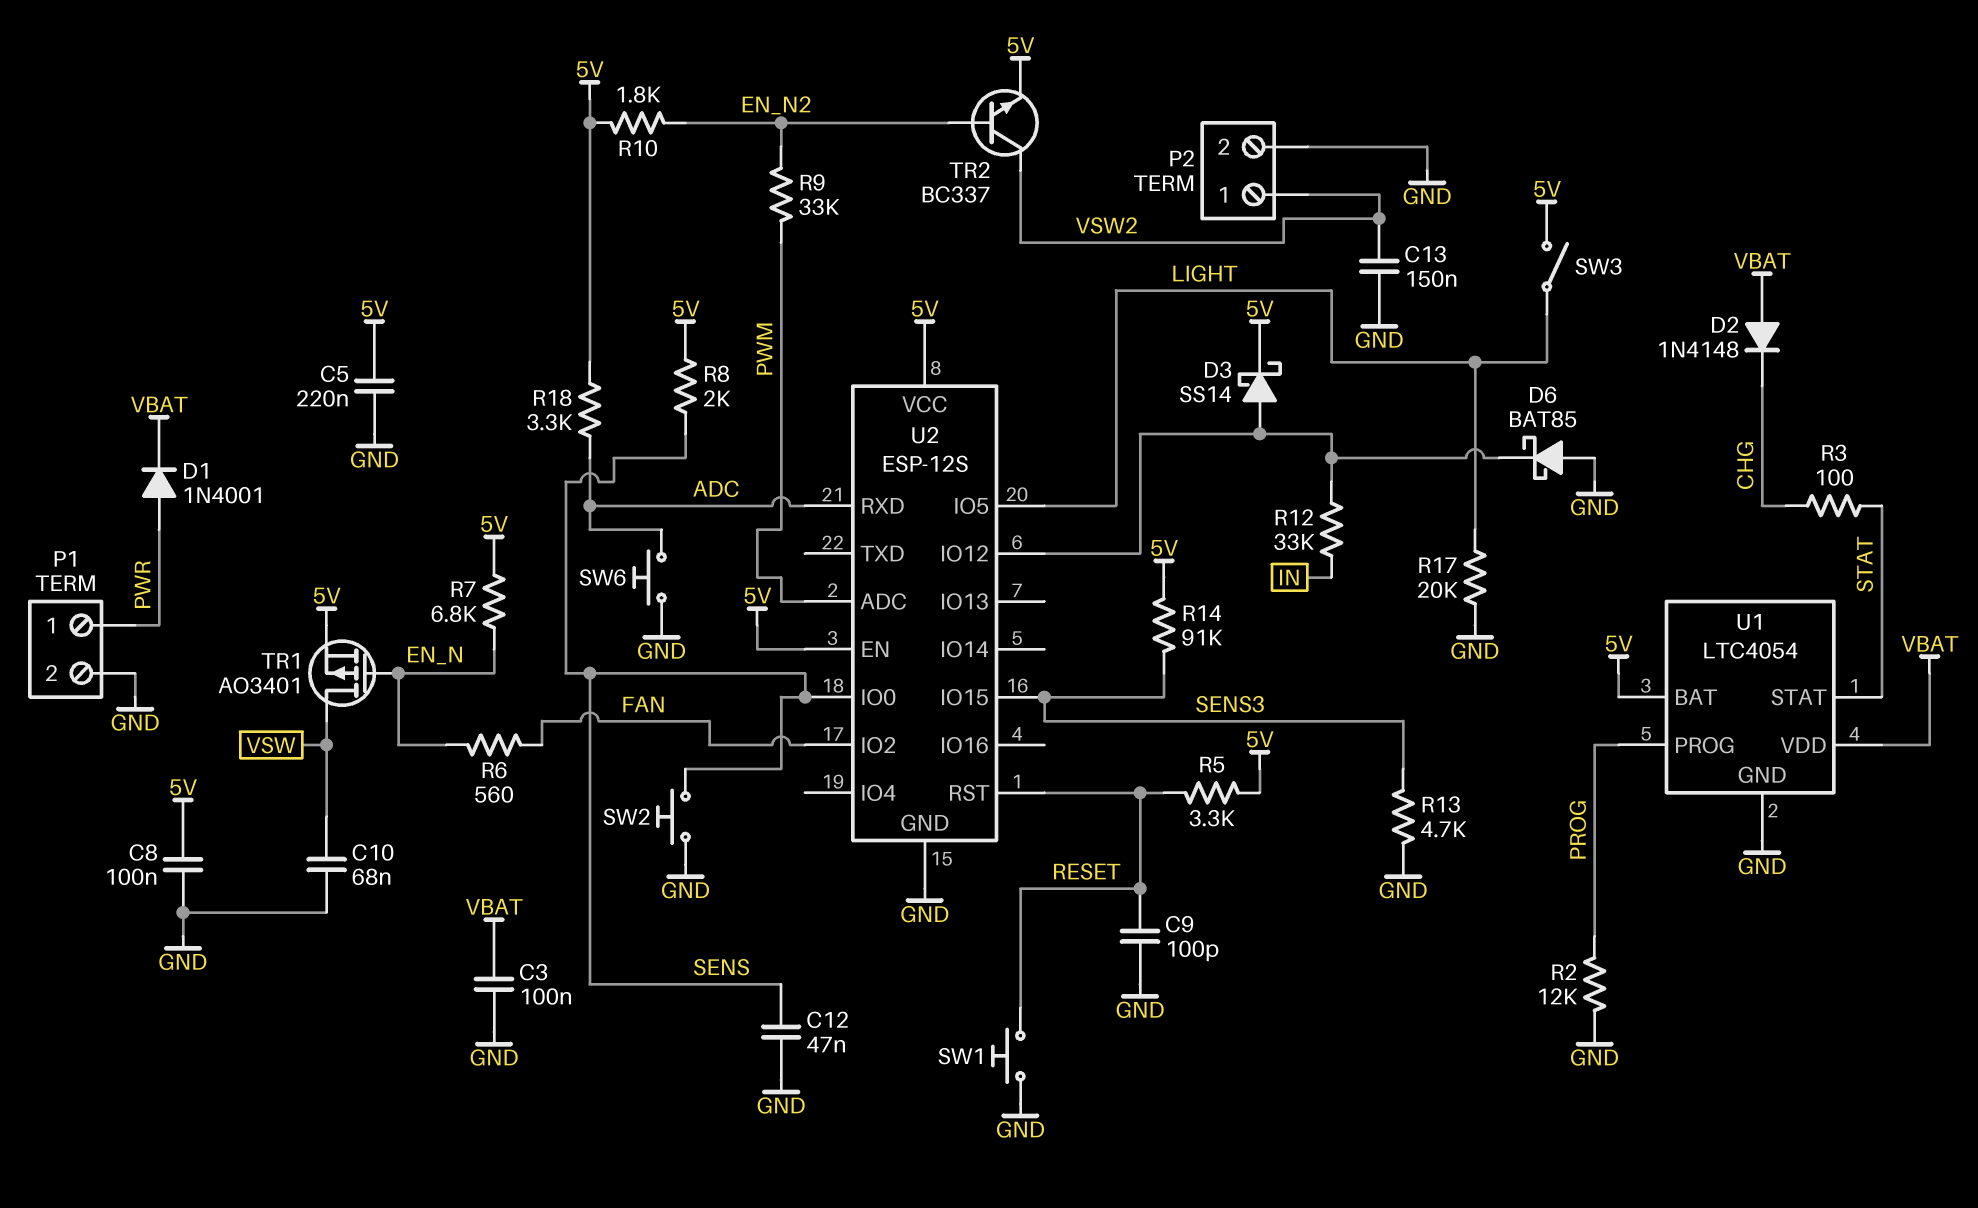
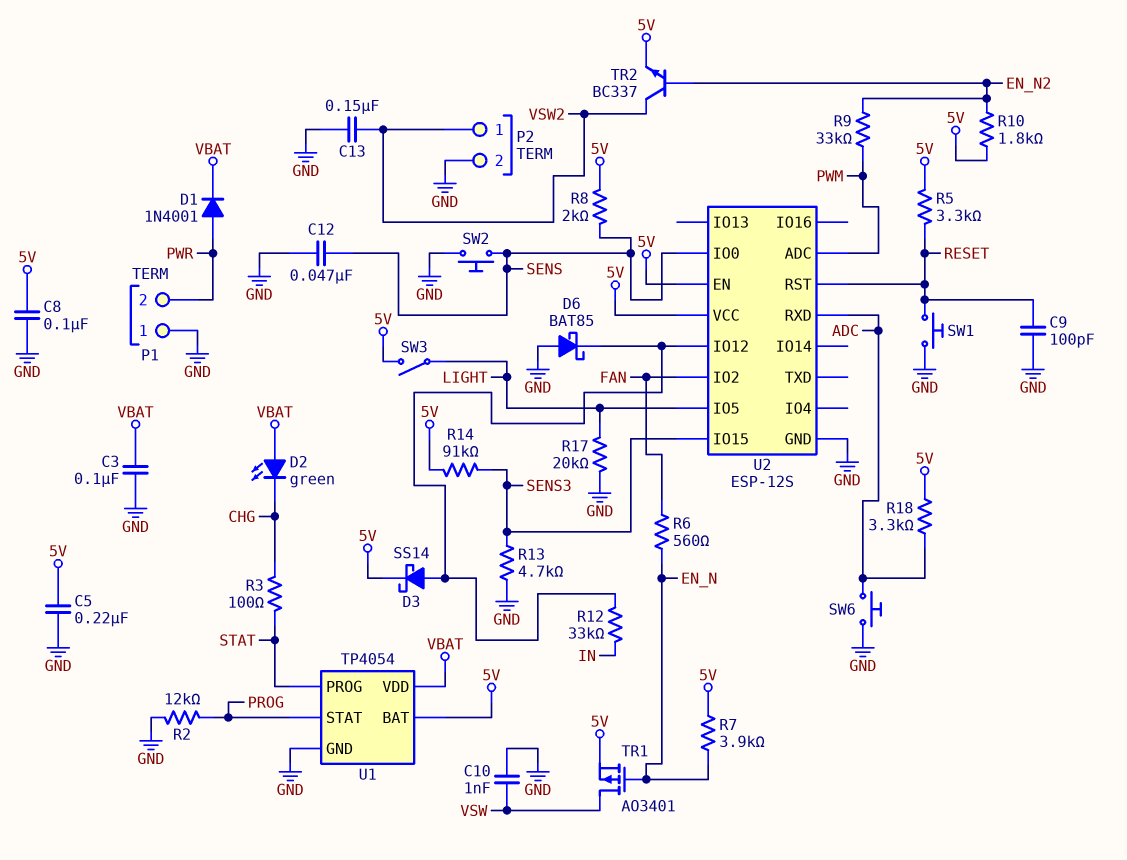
C10: 68nF (GND, VSW) -> 1nF (GND, VSW)
D2: diode 1N4148 (A VBAT, K CHG) -> LED green (A VBAT, K CHG)
P1 pin 1: PWR -> GND
P1 pin 2: GND -> PWR
R7: 6.8k (5V, EN_N) -> 3.9k (5V, EN_N)
U1: LTC4054 -> TP4054
U1 pin PROG: PROG -> STAT
U1 pin STAT: STAT -> PROG

